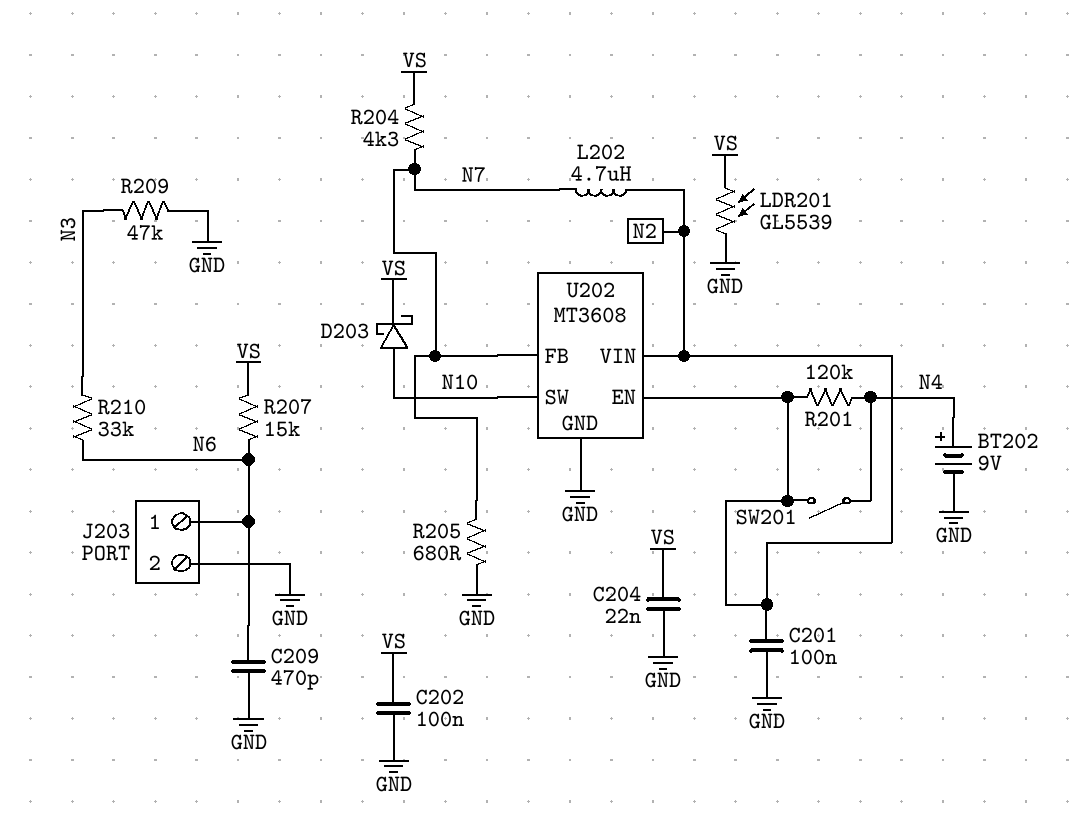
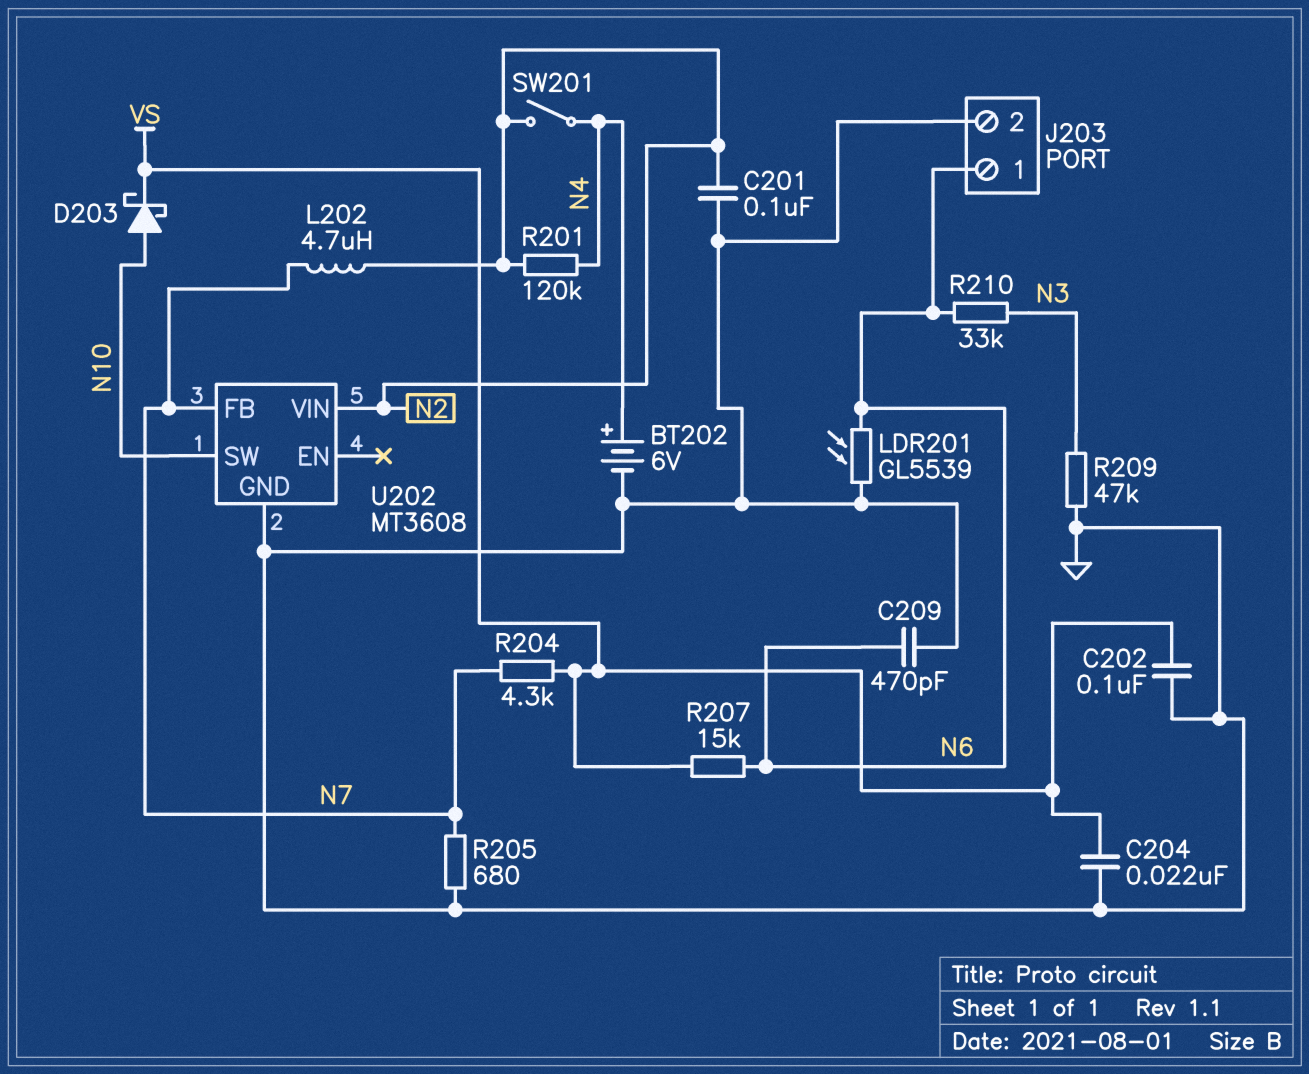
BT202: 9V (plus N4, minus GND) -> 6V (plus N4, minus GND)
LDR201: GL5539 (GND, VS) -> GL5539 (GND, N6)
U202 pin EN: N2 -> none

